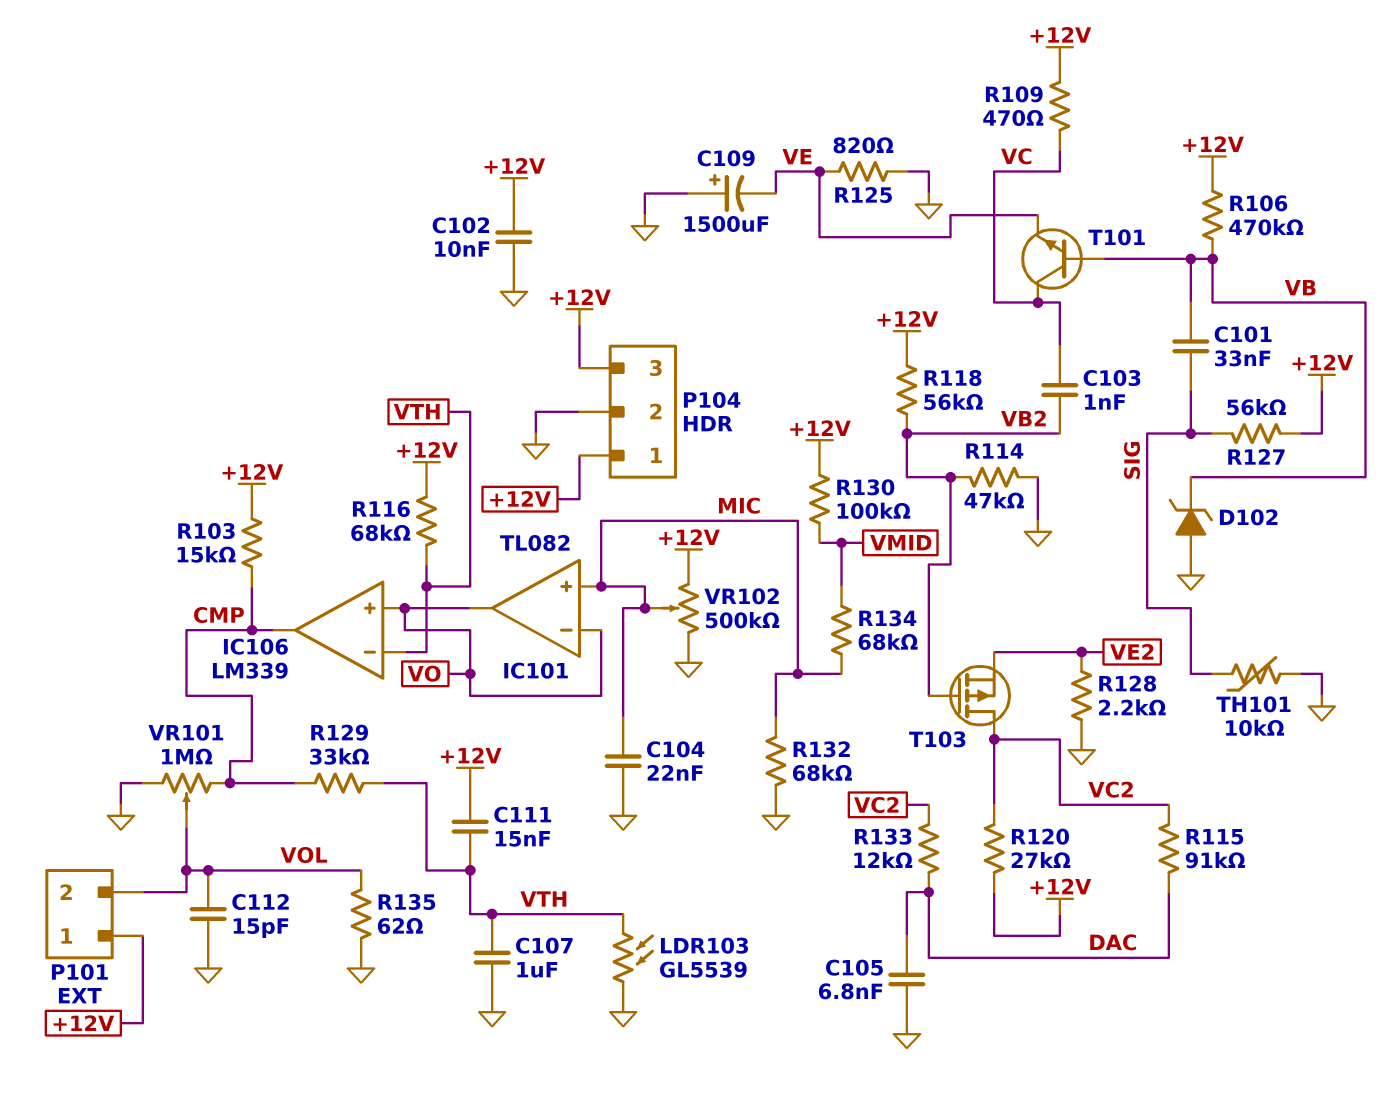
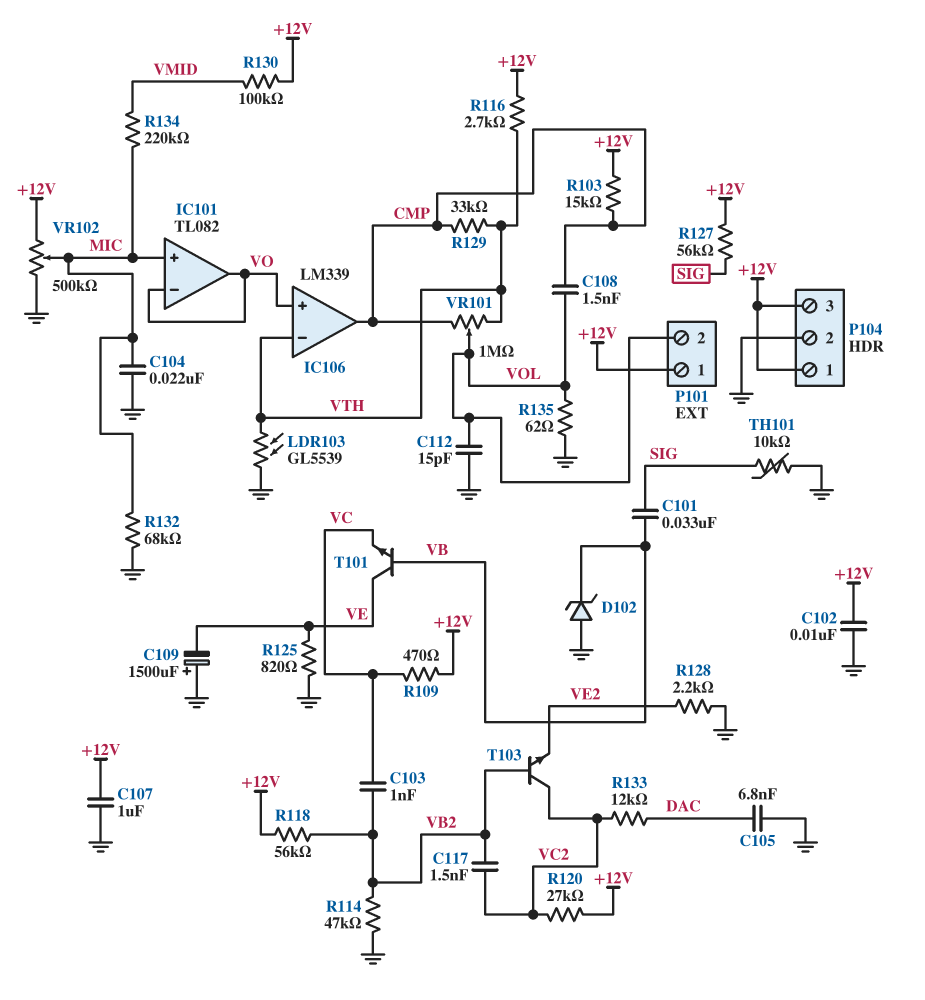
C107: 1uF (GND, VTH) -> 1uF (+12V, GND)
C108: none -> 1.5nF (CMP, VOL)
C111: 15nF (+12V, VTH) -> none
C117: none -> 1.5nF (VB2, VC2)
R106: 470k (+12V, VB) -> none
R115: 91k (DAC, VC2) -> none
R116: 68k (+12V, VTH) -> 2.7k (+12V, VTH)
R134: 68k (MIC, VMID) -> 220k (MIC, VMID)
T101: NPN (B VB, C VC, E VE) -> NPN (B VB, C VE, E VC)
T103: PMOS (G VB2, D VC2, S VE2) -> NPN (B VB2, C VC2, E VE2)
VR101: 1M (CMP, GND, wiper VOL) -> 1M (CMP, VTH, wiper VOL)

